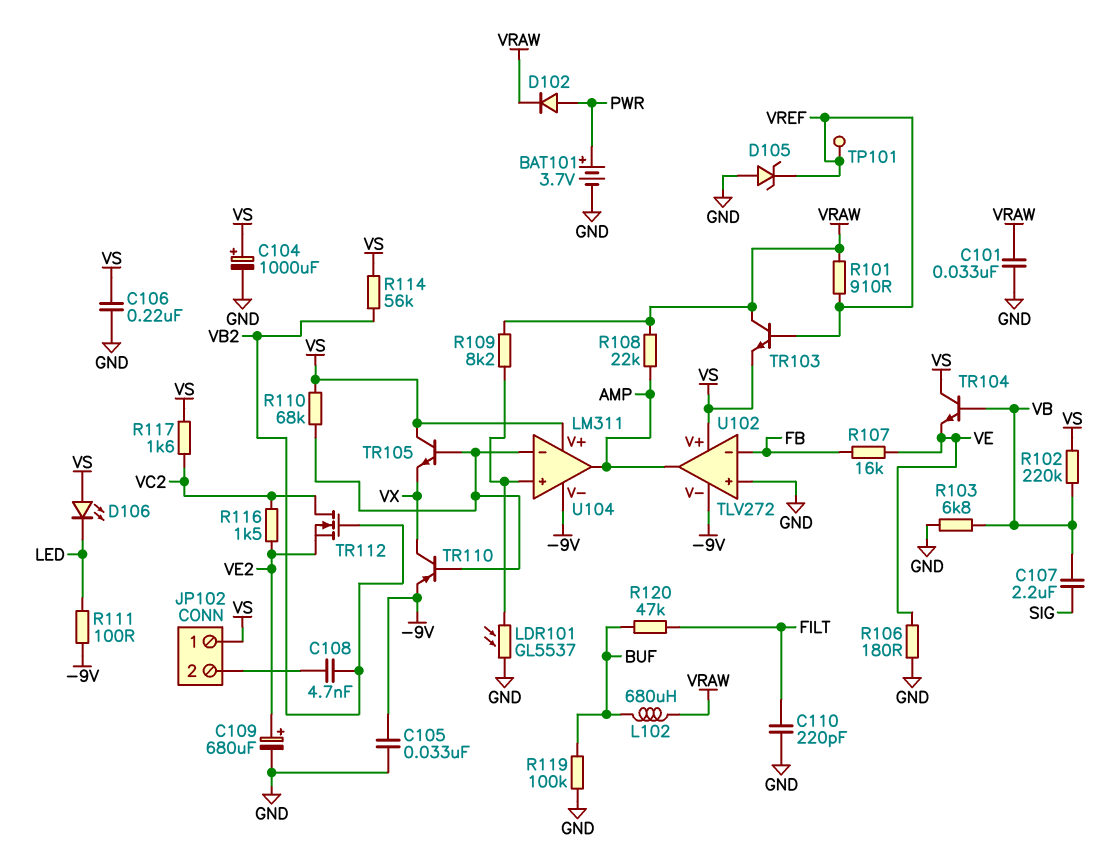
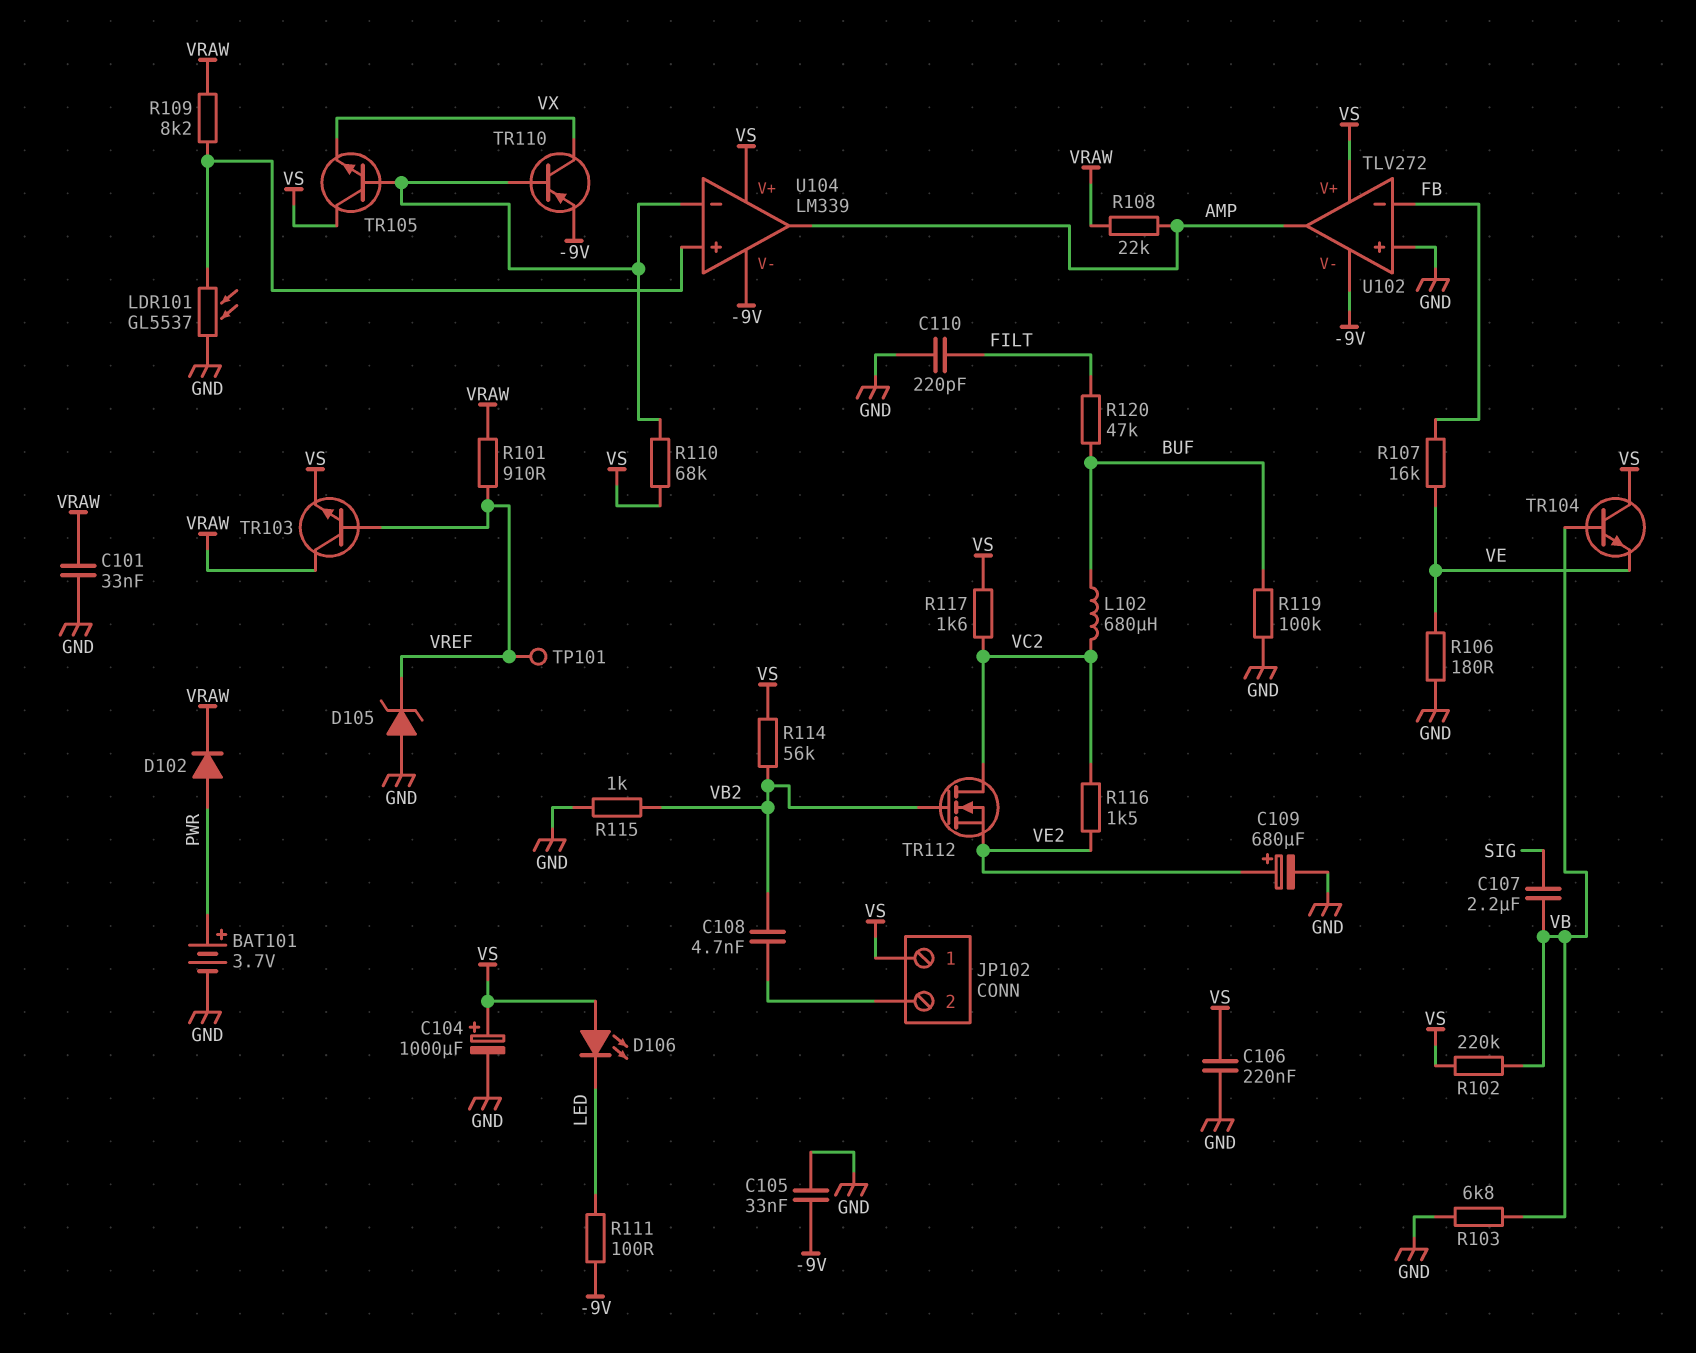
L102: 680uH (BUF, VRAW) -> 680uH (BUF, VC2)
R115: none -> 1k (GND, VB2)
U104: LM311 -> LM339

